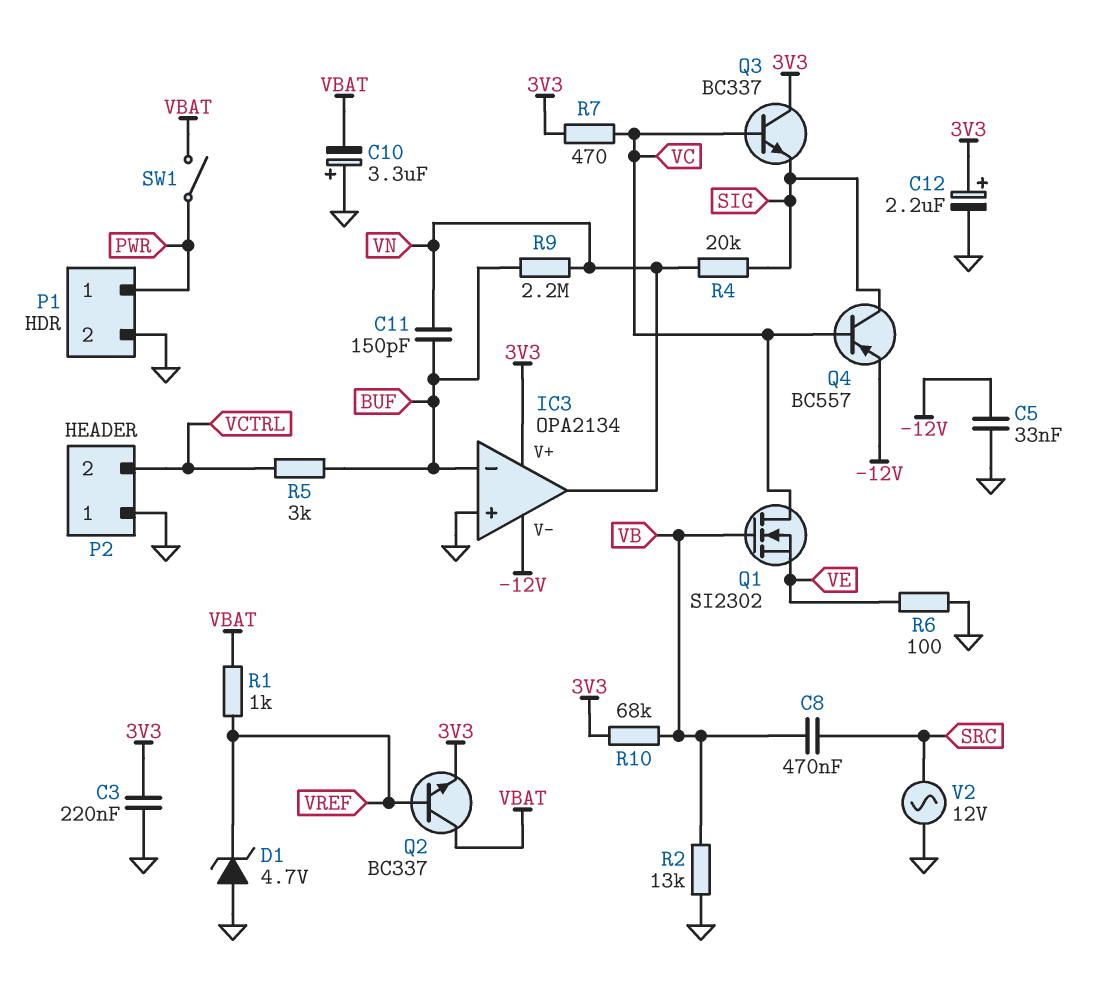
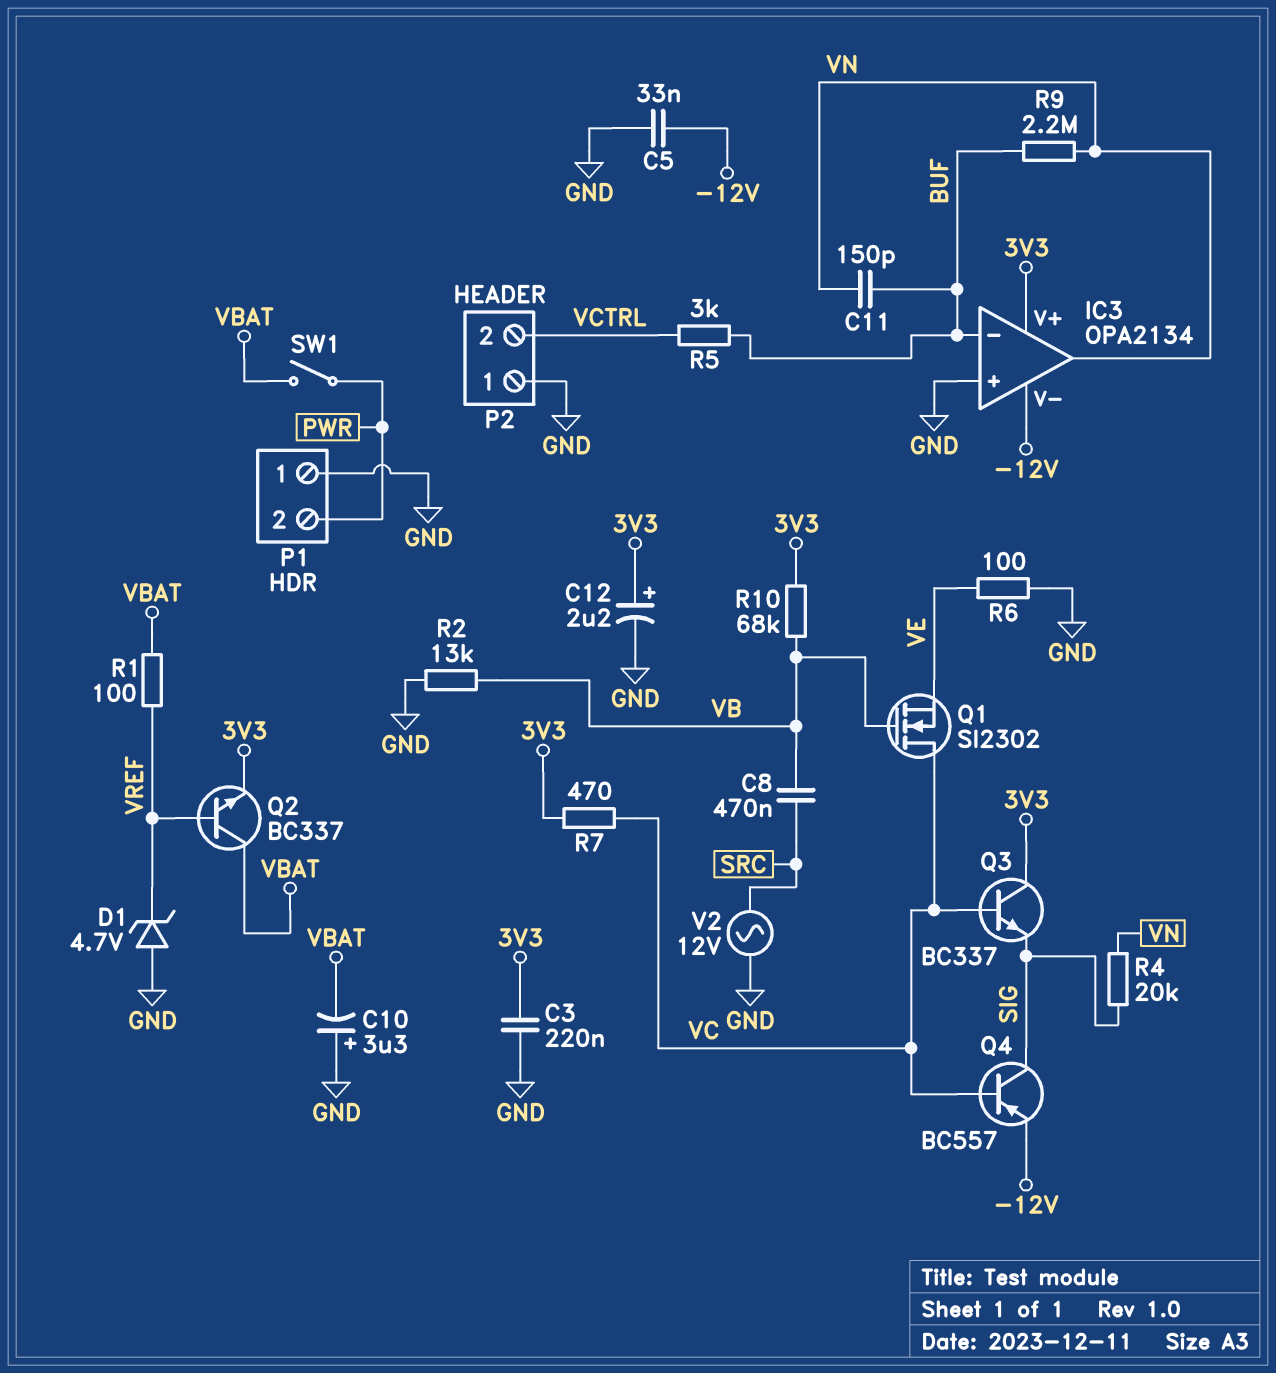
P1 pin 1: PWR -> GND
P1 pin 2: GND -> PWR
R1: 1k (VBAT, VREF) -> 100 (VBAT, VREF)

